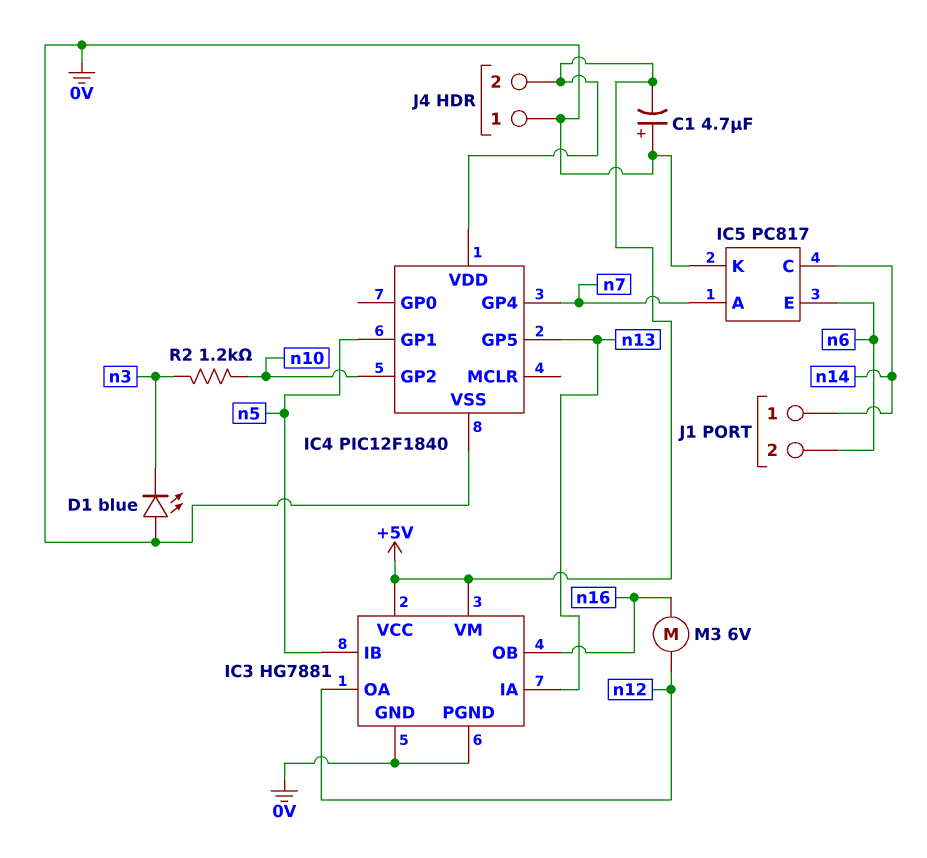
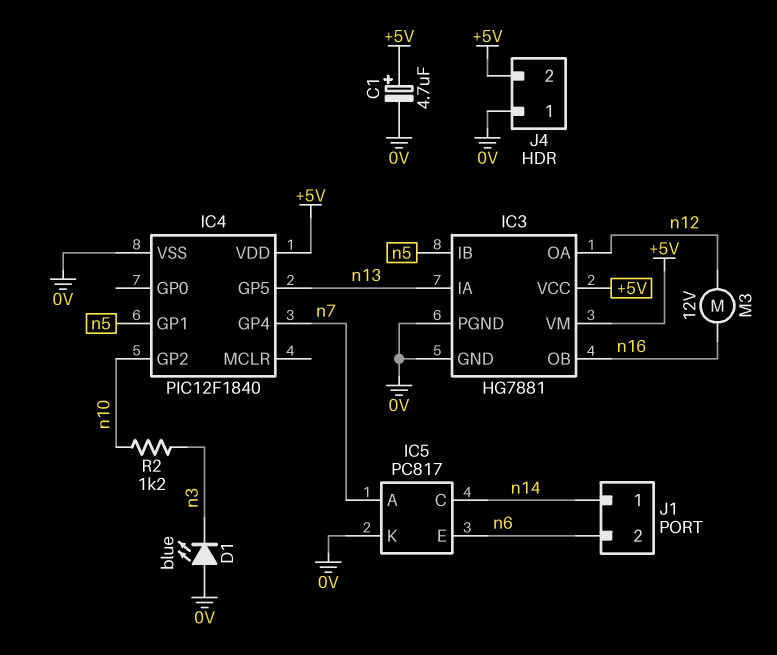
C1: 4.7uF (plus 0V, minus +5V) -> 4.7uF (plus +5V, minus 0V)
M3: motor 6V (n12, n16) -> motor 12V (n12, n16)

